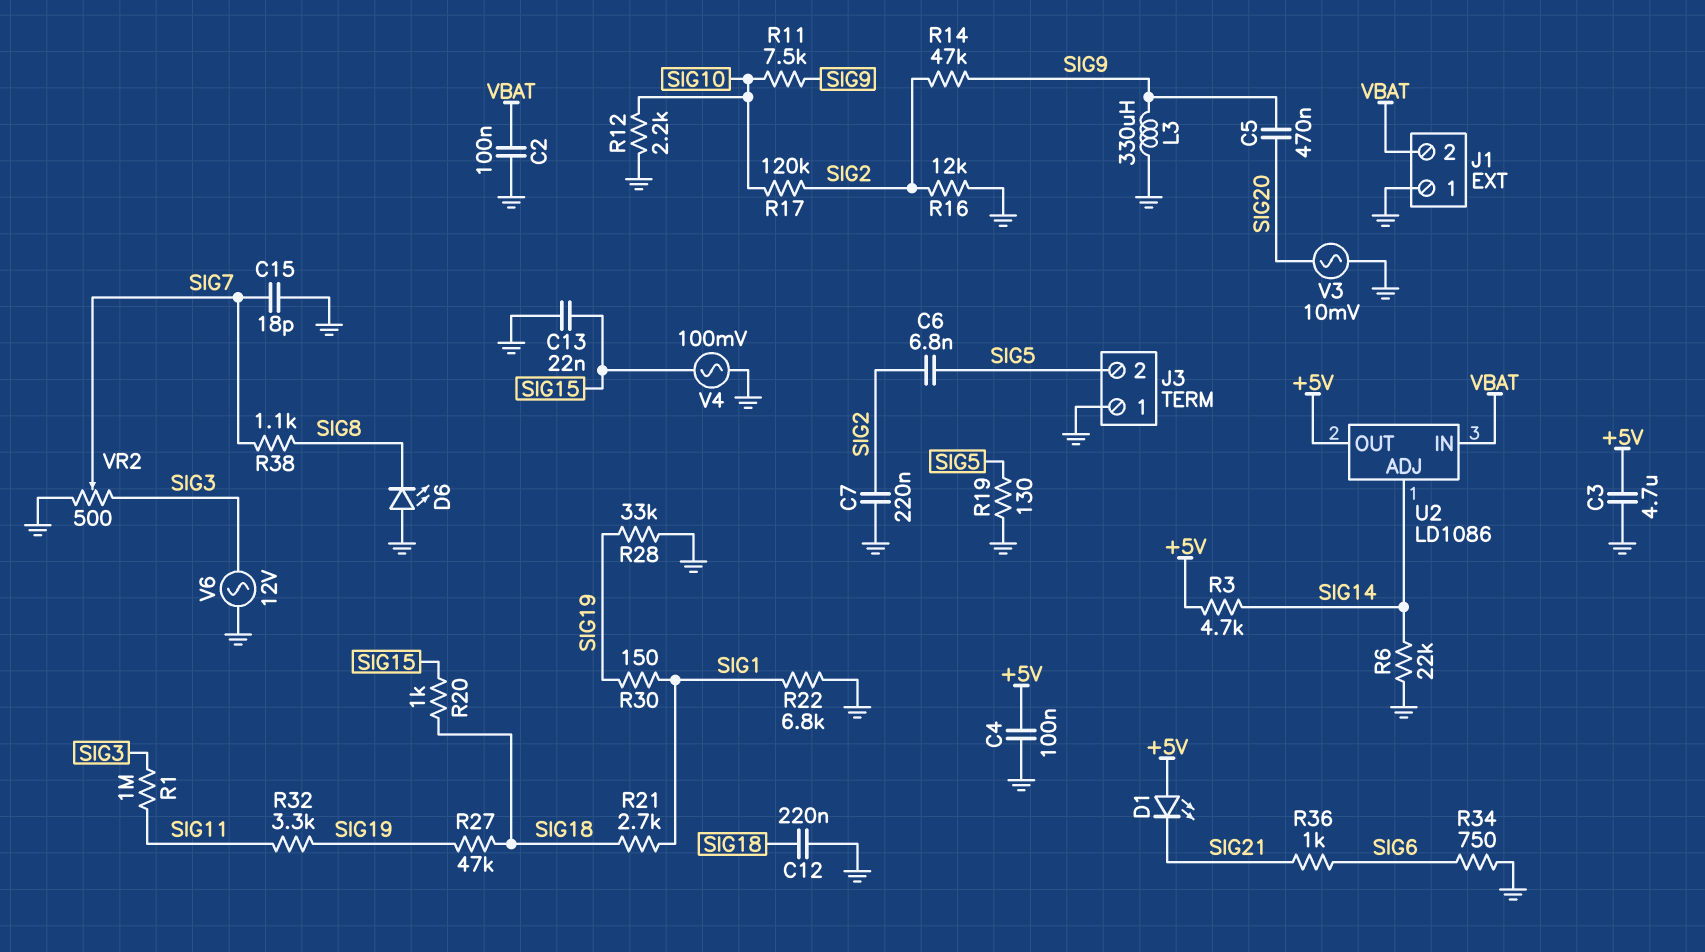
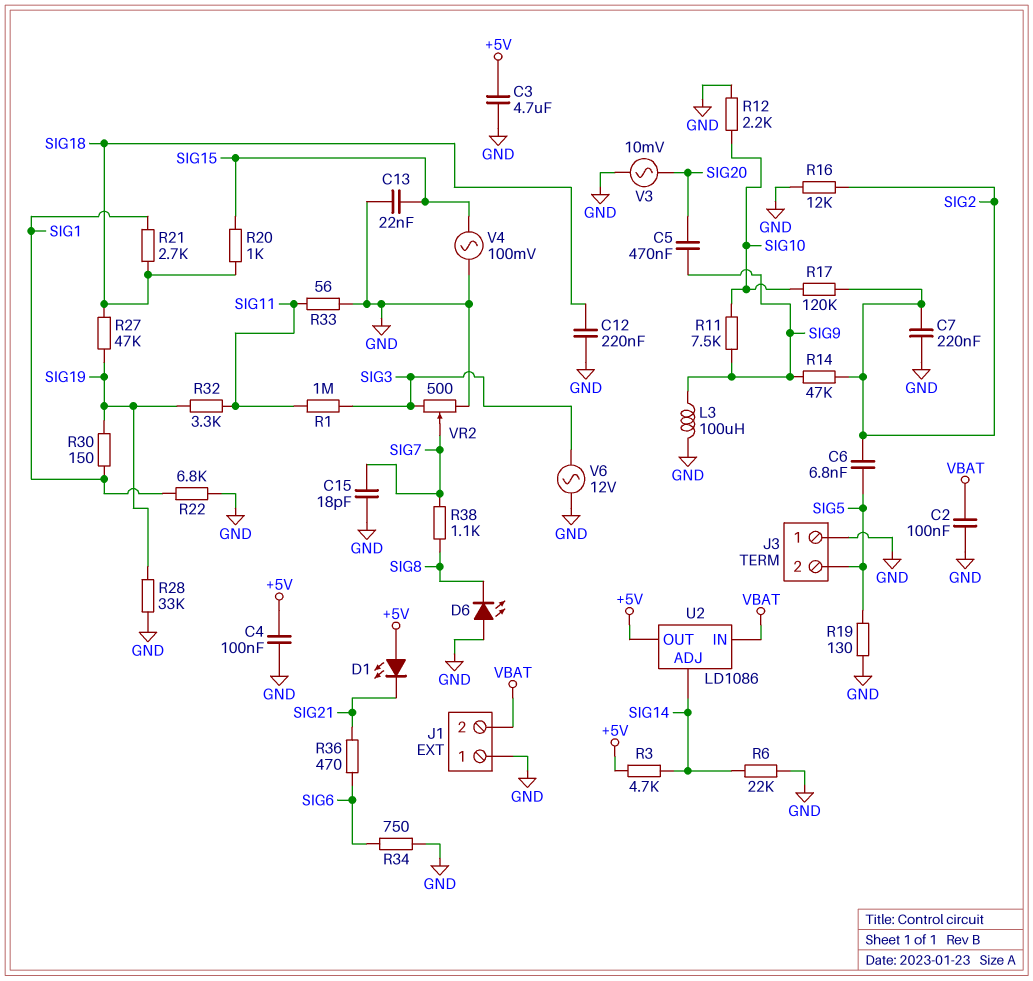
L3: 330uH (GND, SIG9) -> 100uH (GND, SIG9)
R33: none -> 56 (GND, SIG11)
R36: 1k (SIG6, SIG21) -> 470 (SIG6, SIG21)

